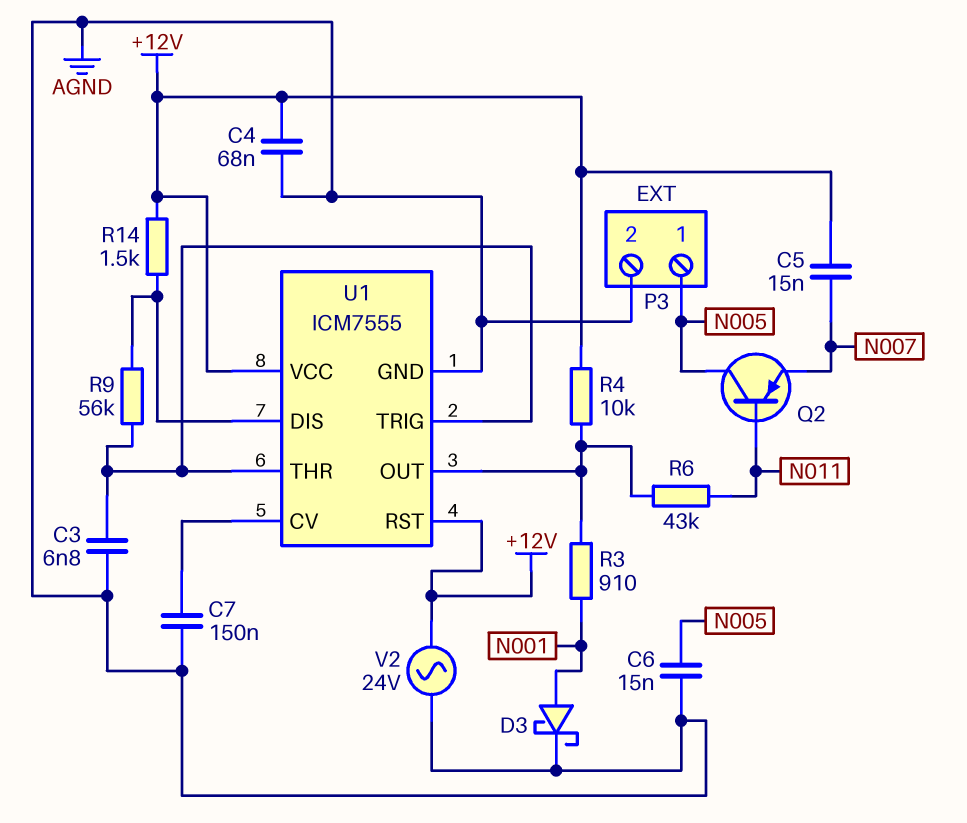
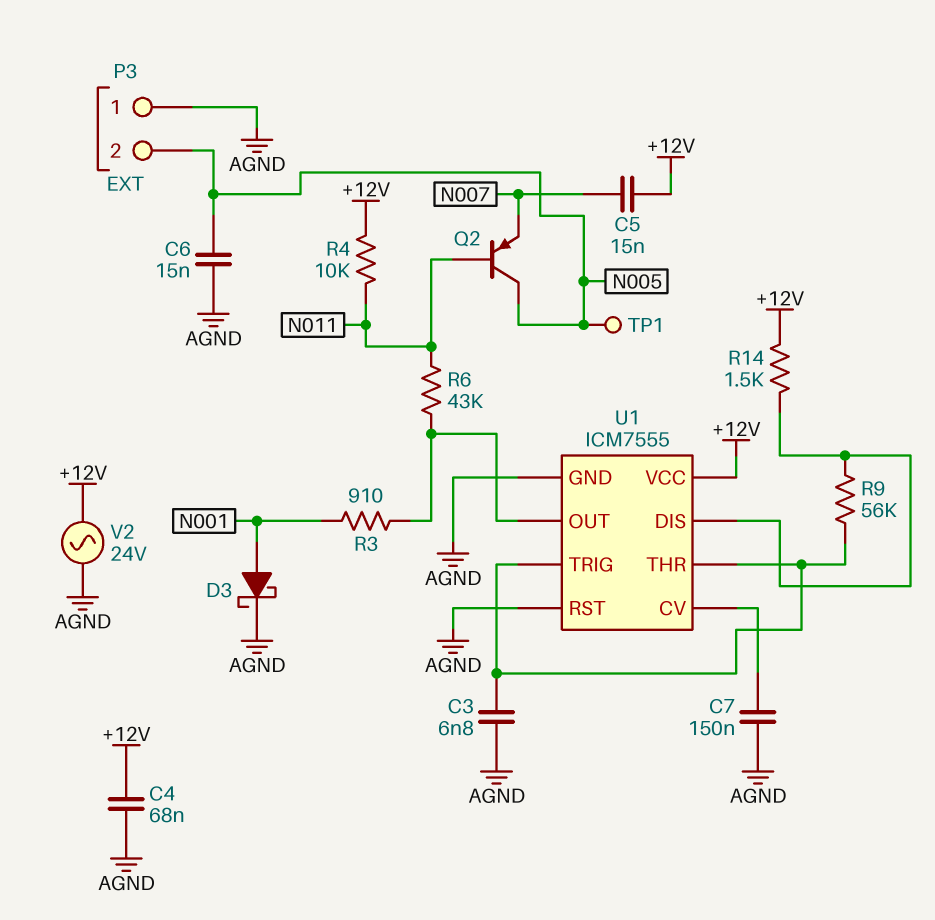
P3 pin 1: N005 -> AGND
P3 pin 2: AGND -> N005
R4: 10k (+12V, U1/OUT) -> 10k (+12V, N011)
TP1: none -> test point (N005)
U1 pin RST: +12V -> AGND

